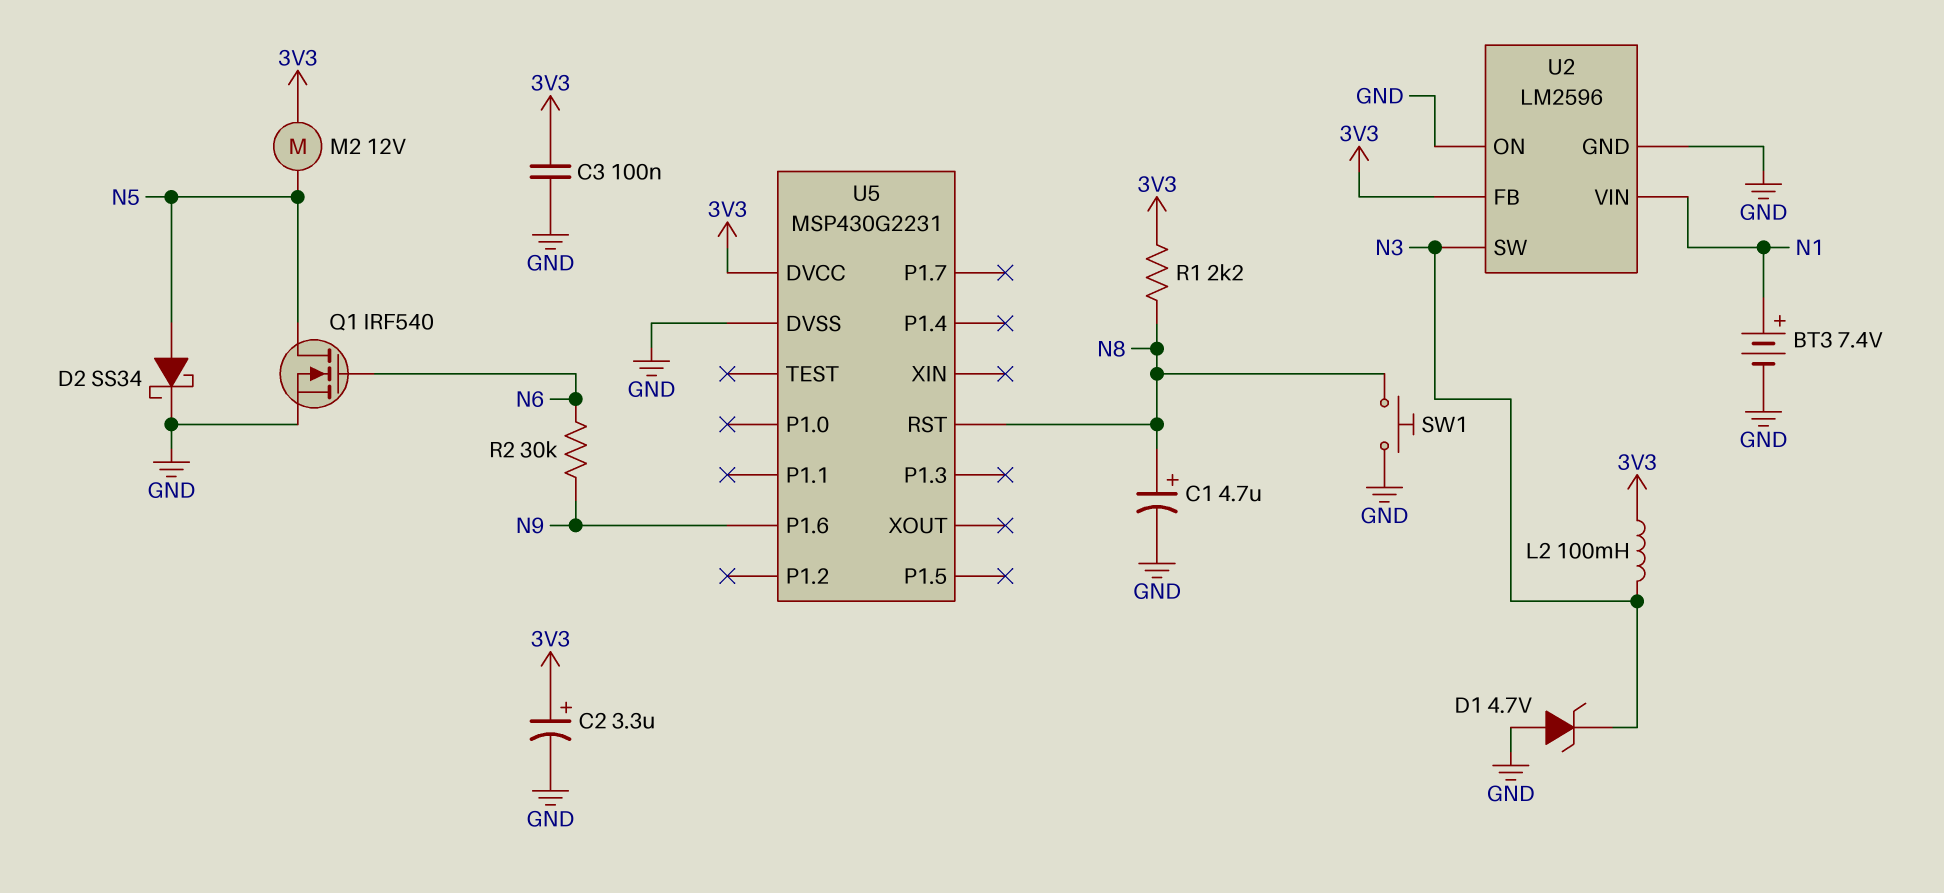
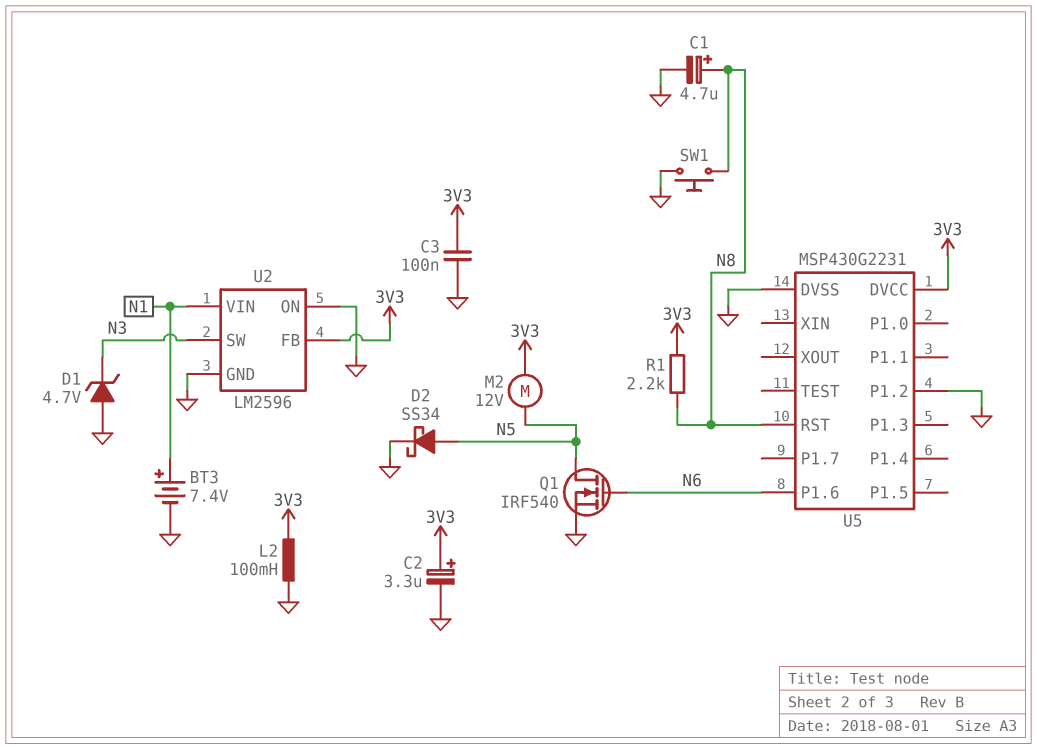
L2: 100mH (3V3, N3) -> 100mH (3V3, GND)
R2: 30k (N6, N9) -> none
U5 pin P1.2: none -> GND
U5 pin P1.6: N9 -> N6

